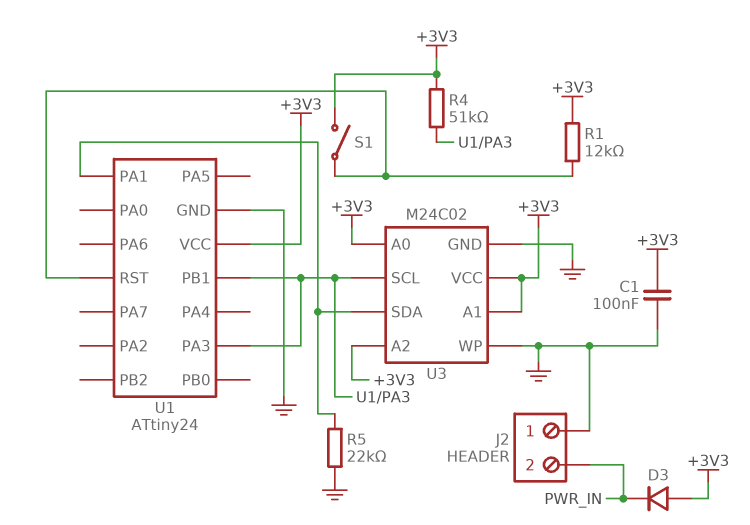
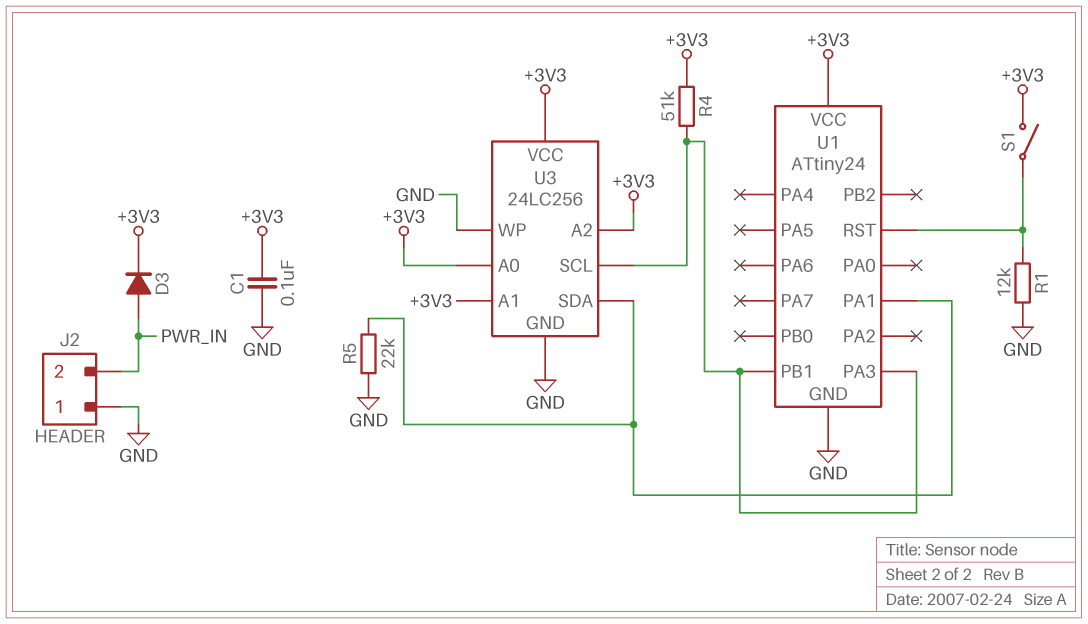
D3: diode (A +3V3, K PWR_IN) -> diode (A PWR_IN, K +3V3)
R1: 12k (+3V3, U1/RST) -> 12k (GND, U1/RST)
U3: M24C02 -> 24LC256

